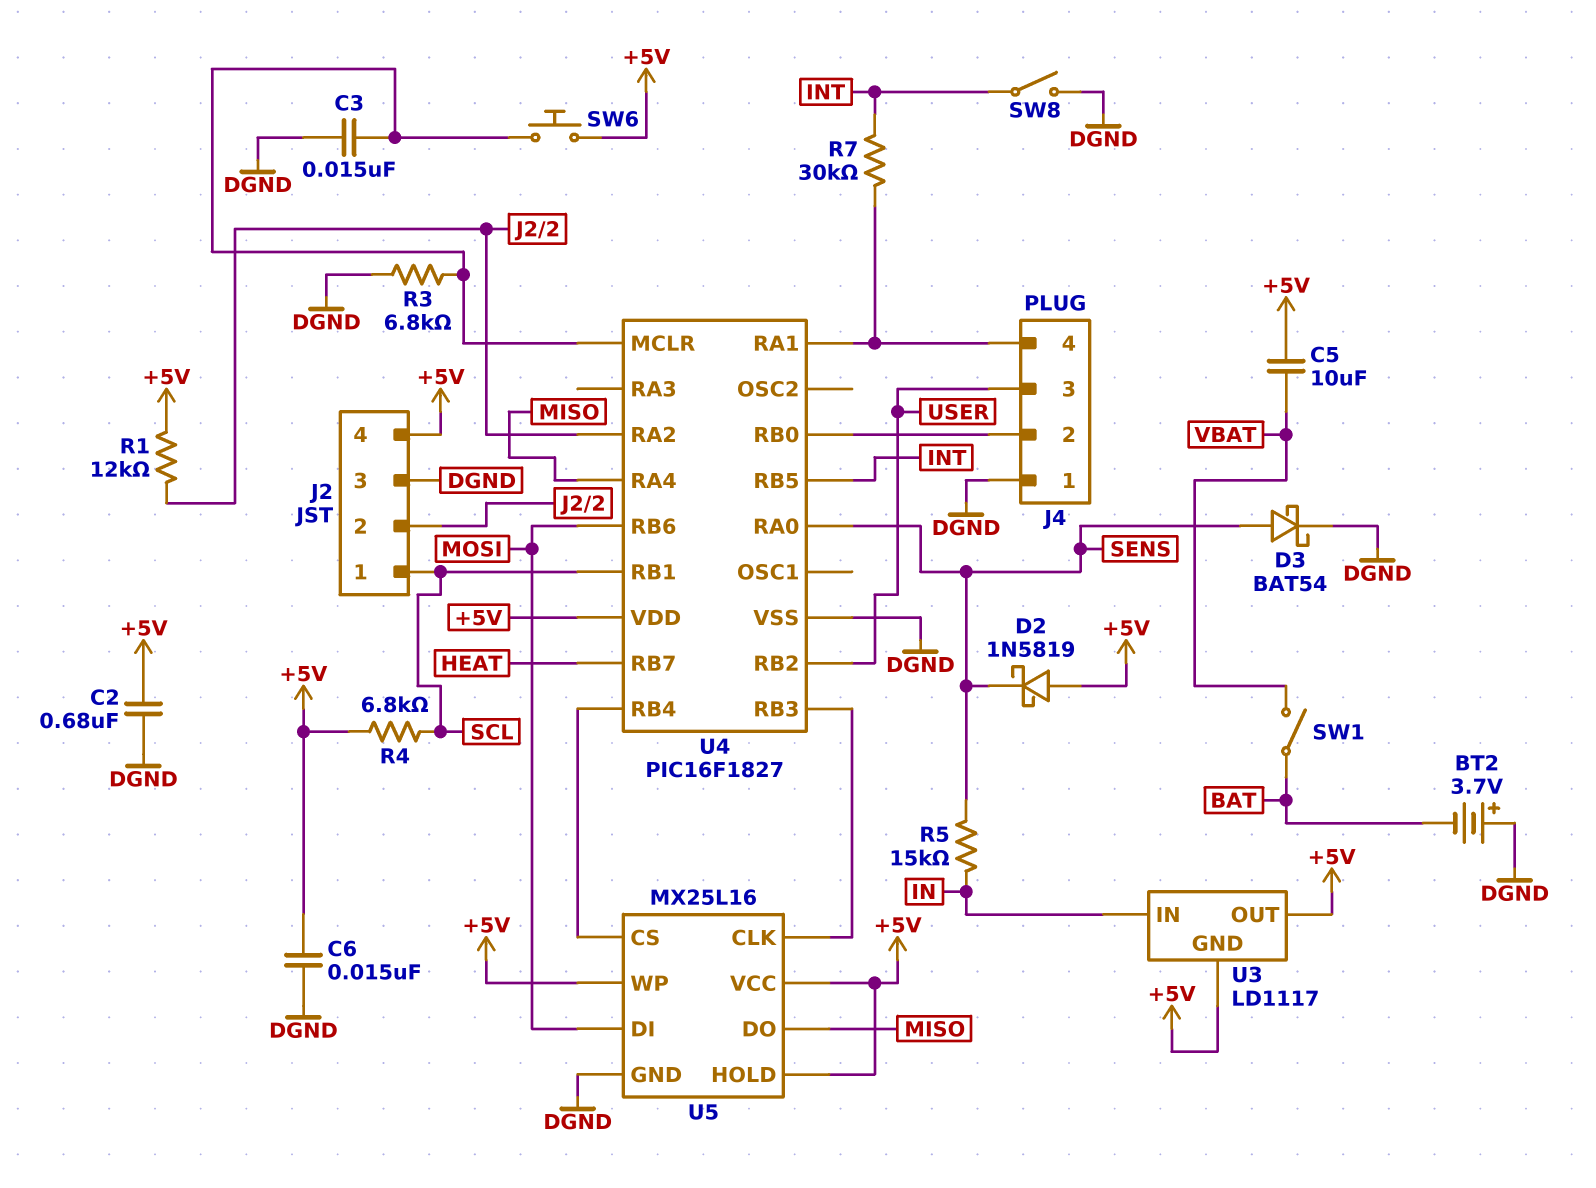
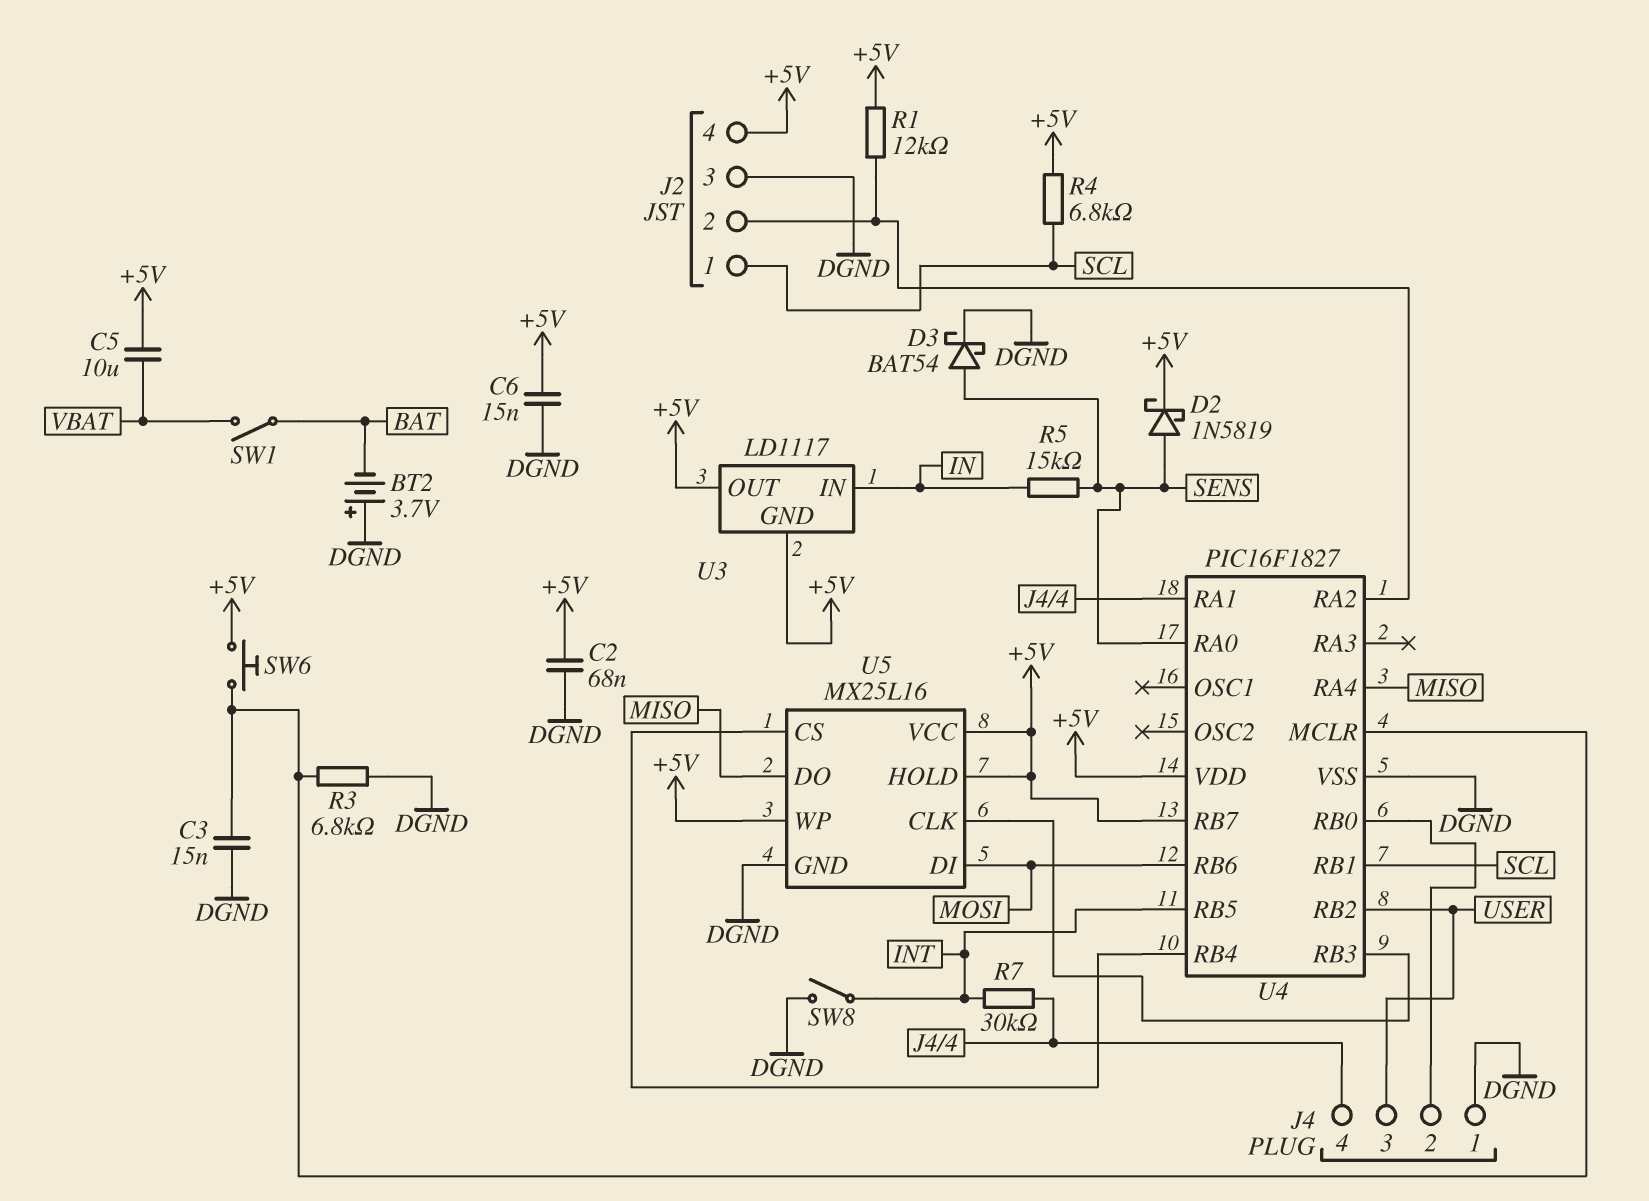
C2: 680nF (+5V, DGND) -> 68nF (+5V, DGND)
D2: schottky 1N5819 (A +5V, K SENS) -> schottky 1N5819 (A SENS, K +5V)
U4 pin RB7: HEAT -> +5V

